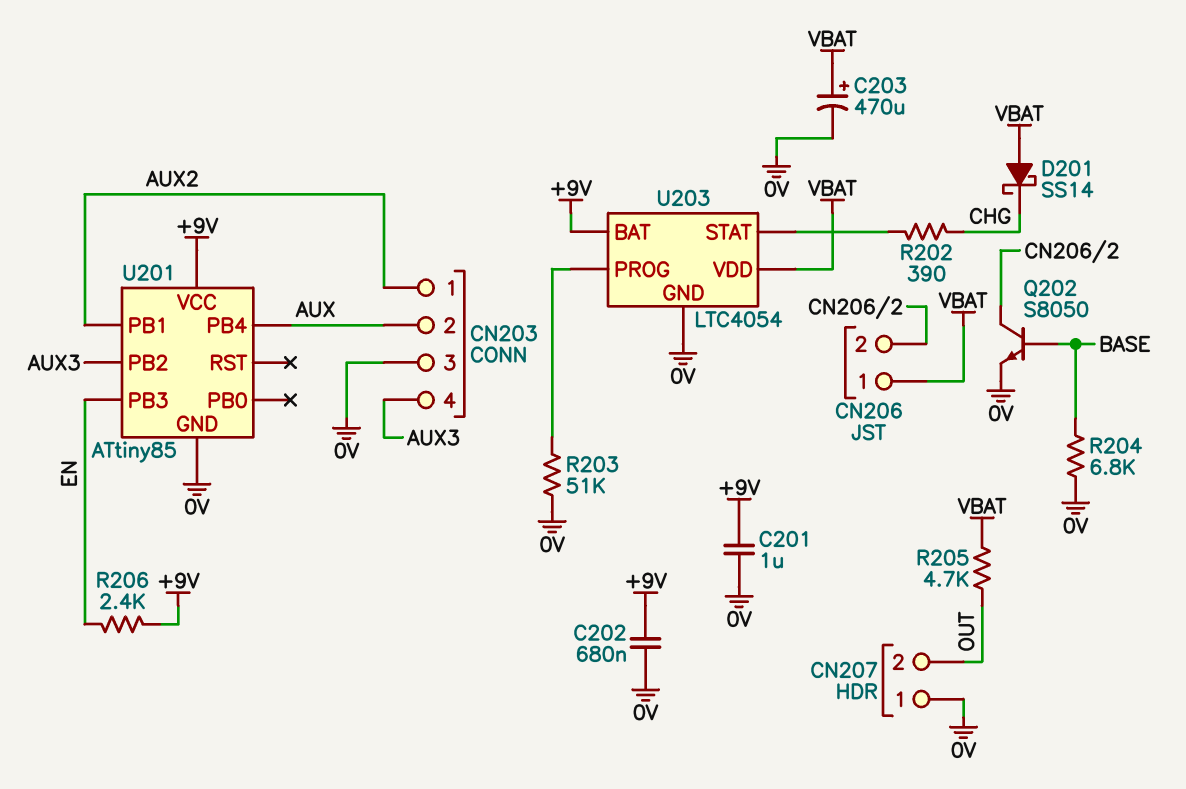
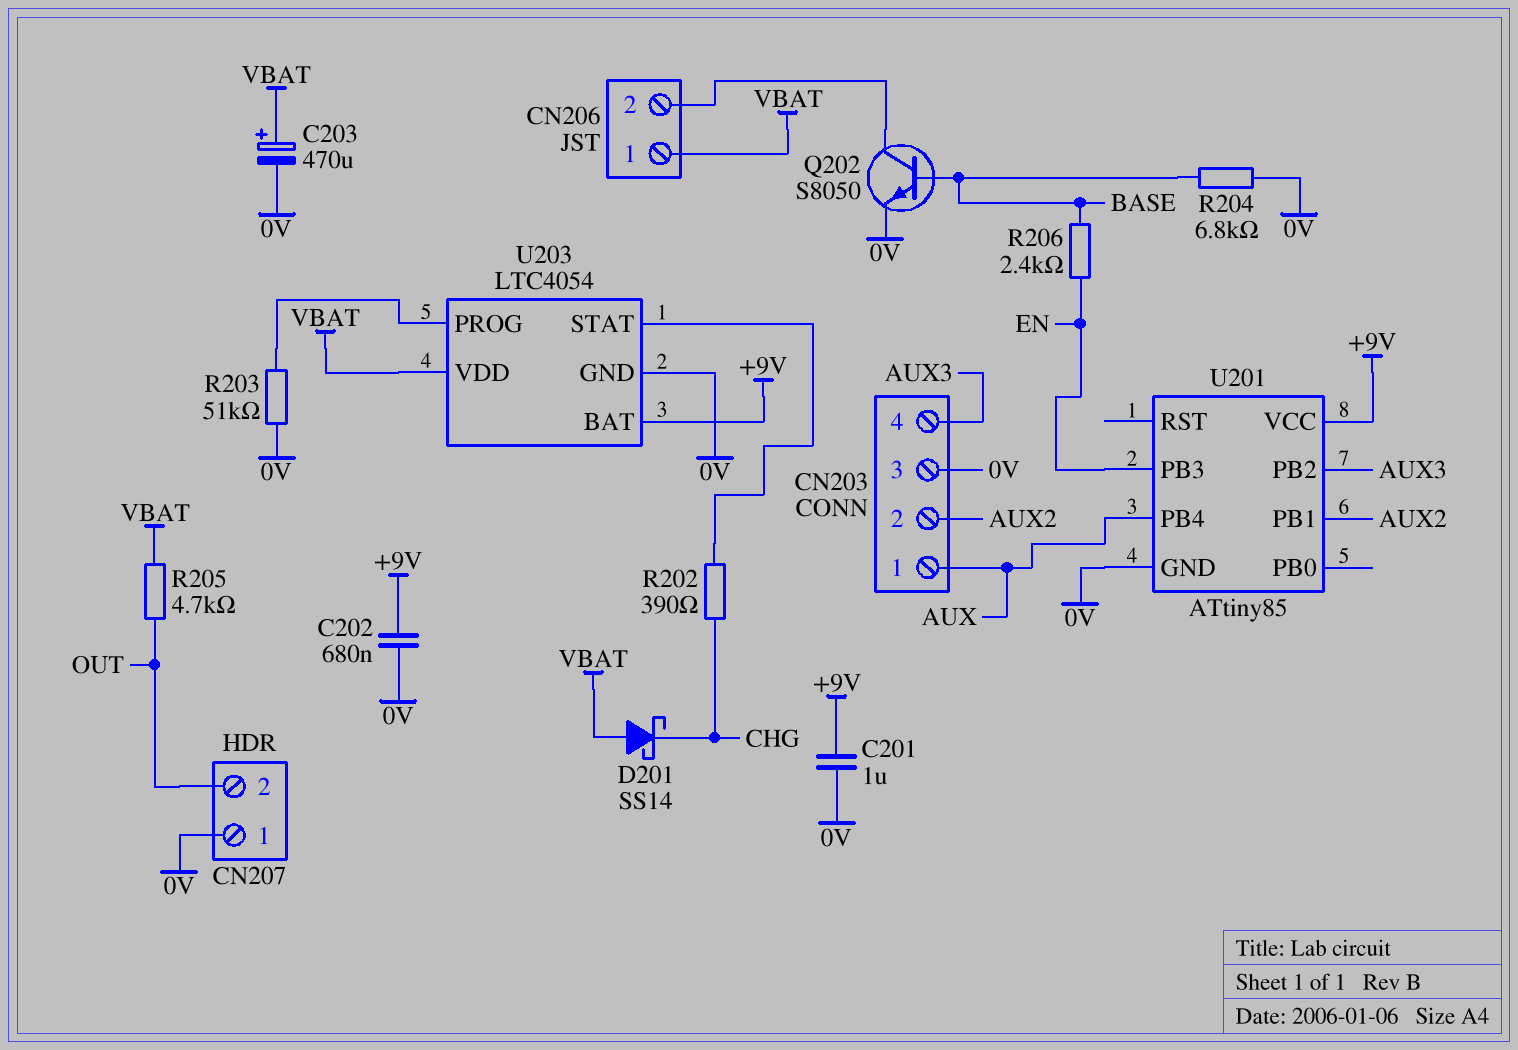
CN203 pin 1: AUX2 -> AUX
CN203 pin 2: AUX -> AUX2
R206: 2.4k (+9V, EN) -> 2.4k (BASE, EN)

